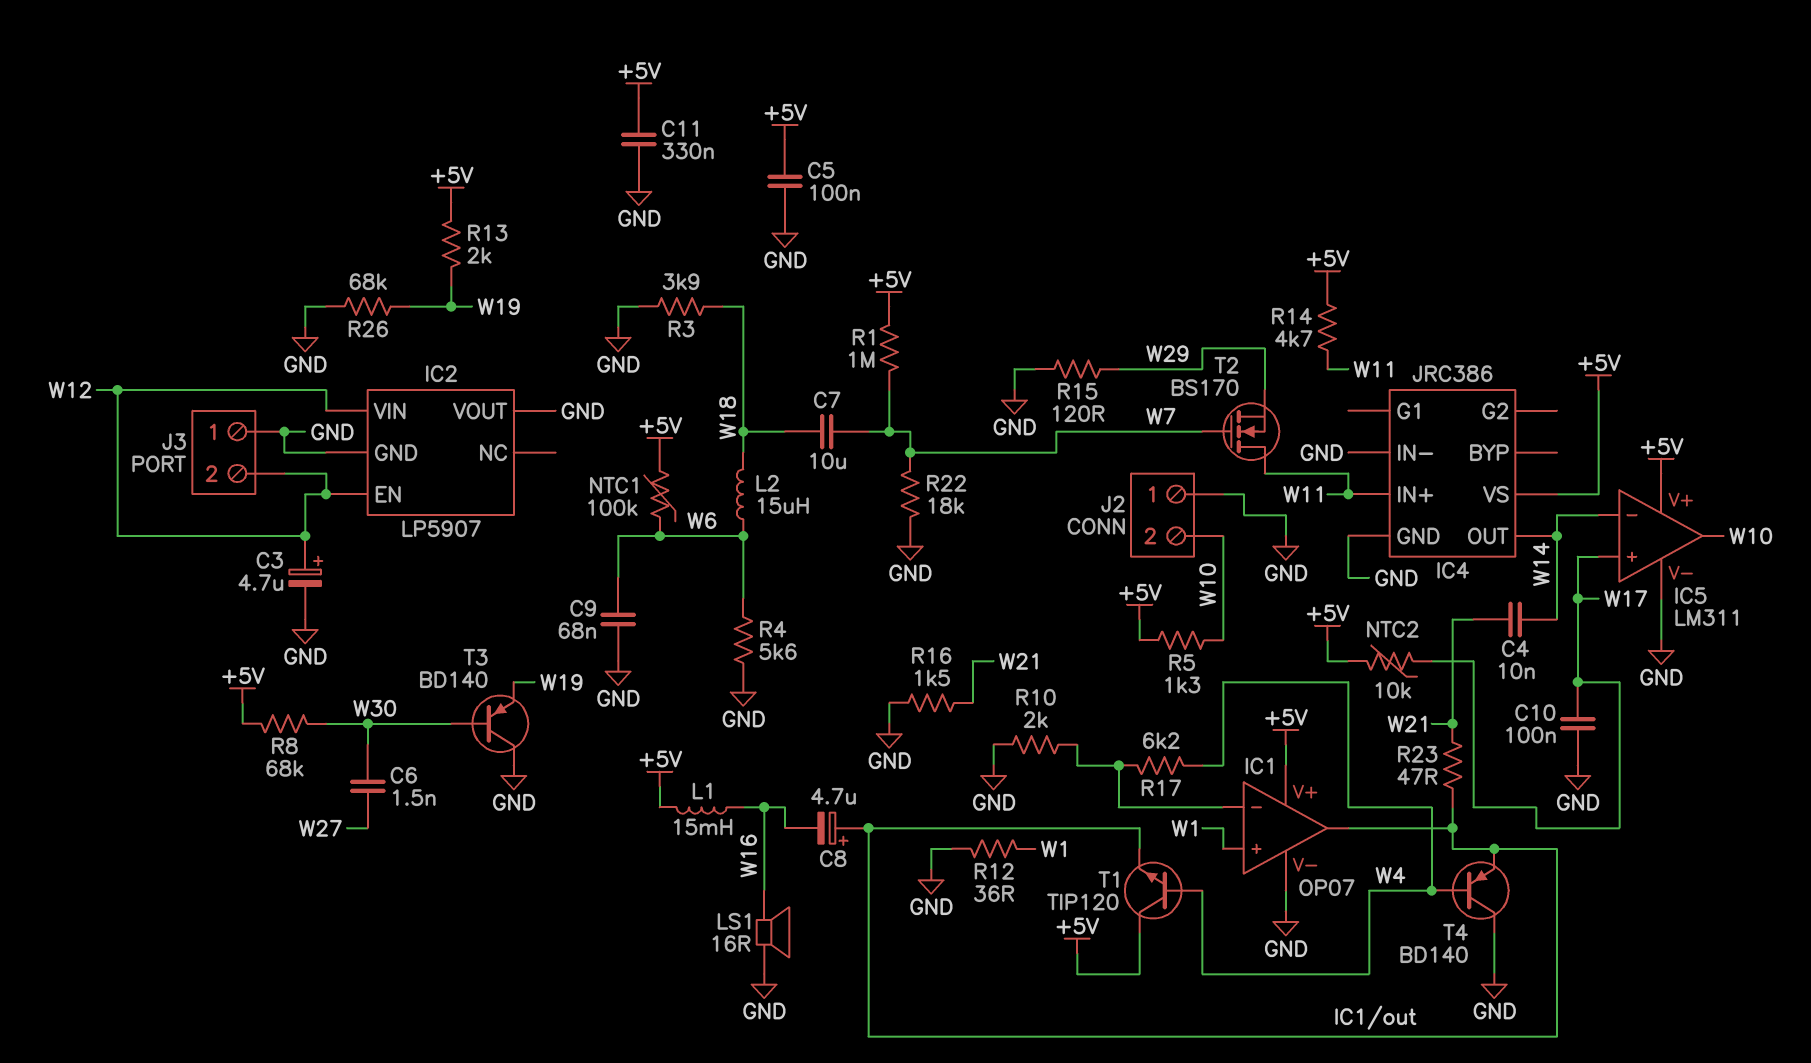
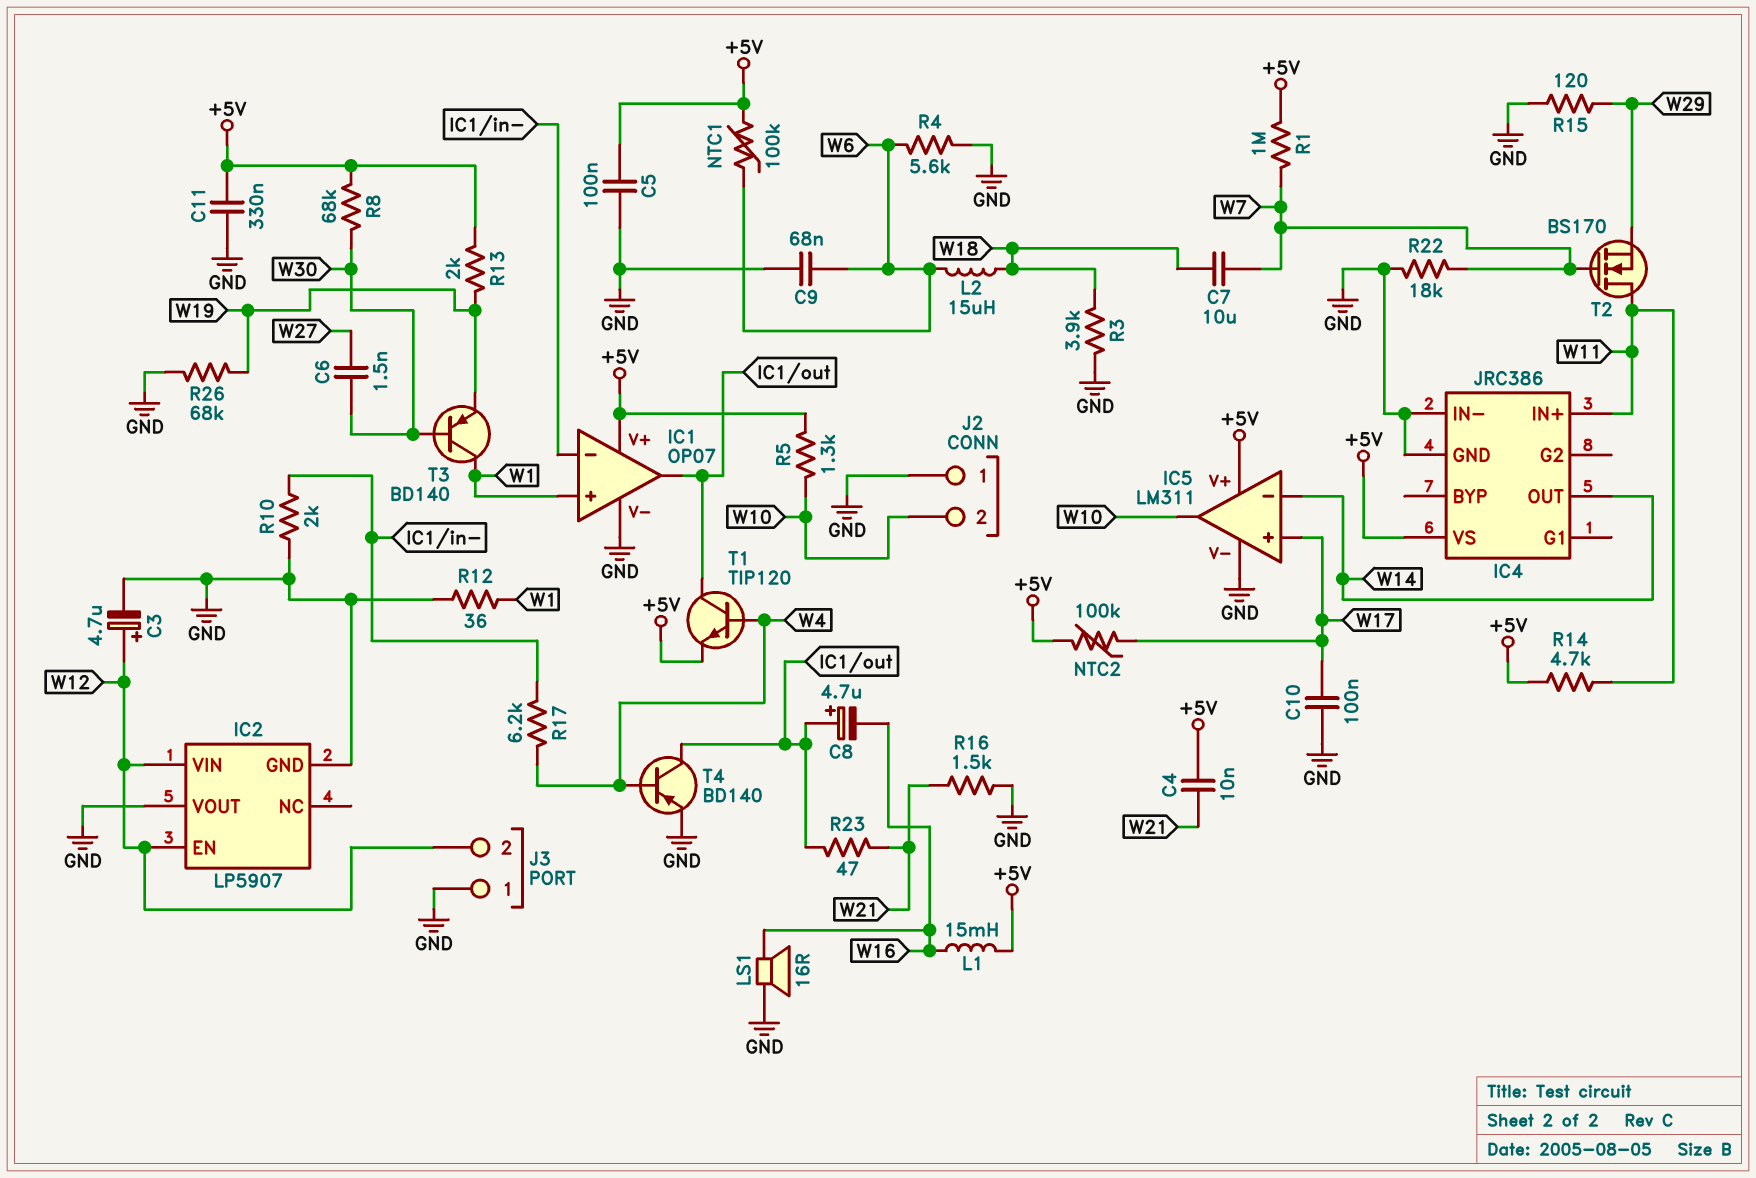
C4: 10nF (W14, W21) -> 10nF (+5V, W21)
NTC2: 10k (+5V, W17) -> 100k (+5V, W17)
T1: NPN TIP120 (B W4, C +5V, E IC1/out) -> NPN TIP120 (B W4, C IC1/out, E +5V)
T3: PNP BD140 (B W30, C GND, E W19) -> PNP BD140 (B W30, C W1, E W19)
T4: PNP BD140 (B W4, C GND, E IC1/out) -> PNP BD140 (B W4, C IC1/out, E GND)

